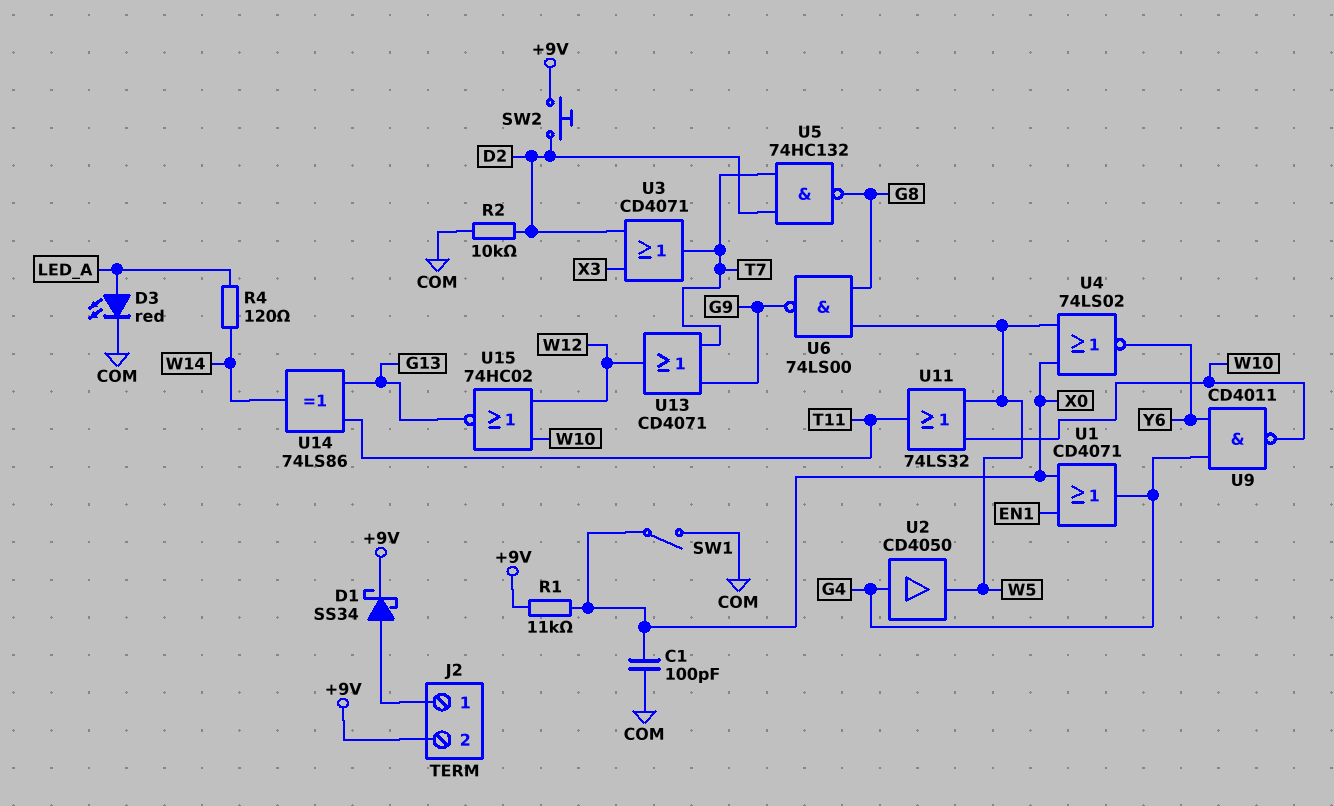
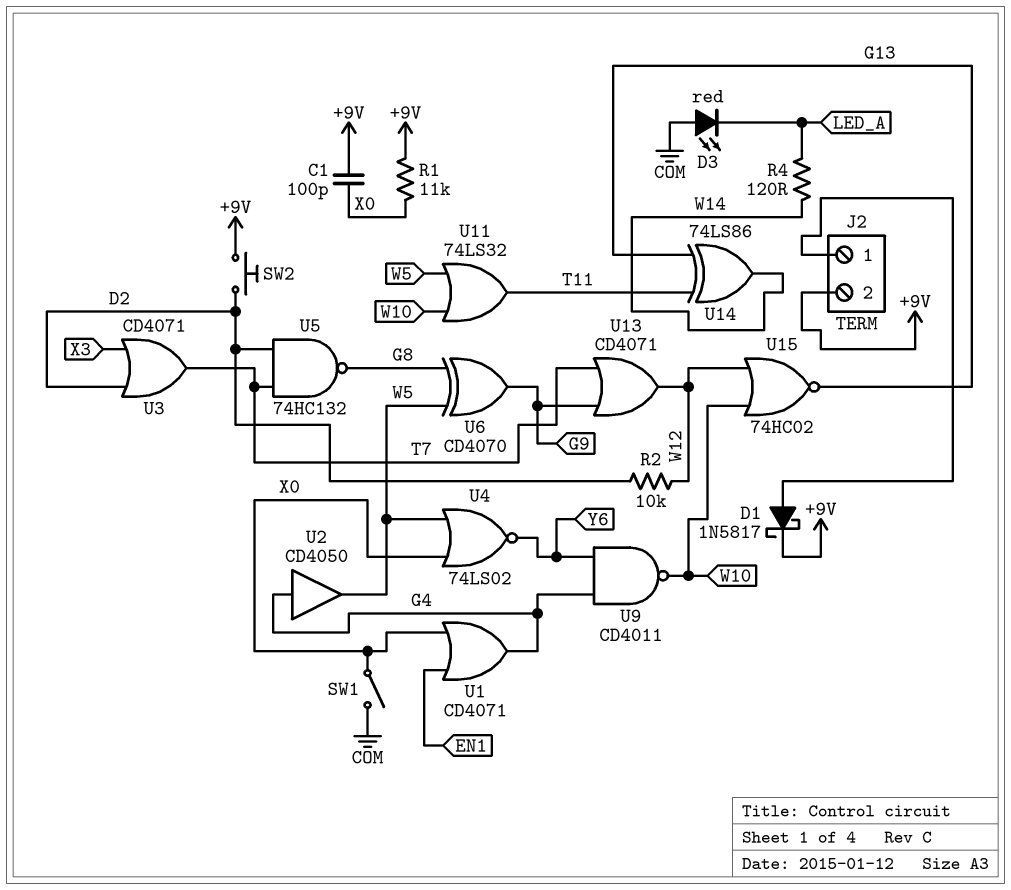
C1: 100pF (COM, X0) -> 100pF (+9V, X0)
D1: schottky SS34 (A J2/1, K +9V) -> schottky 1N5817 (A J2/1, K +9V)
D3: LED red (A LED_A, K COM) -> LED red (A COM, K LED_A)
R2: 10k (COM, D2) -> 10k (D2, W12)
U6: NAND 74LS00 (in G8, in W5, out G9) -> XOR CD4070 (in G8, in W5, out G9)

